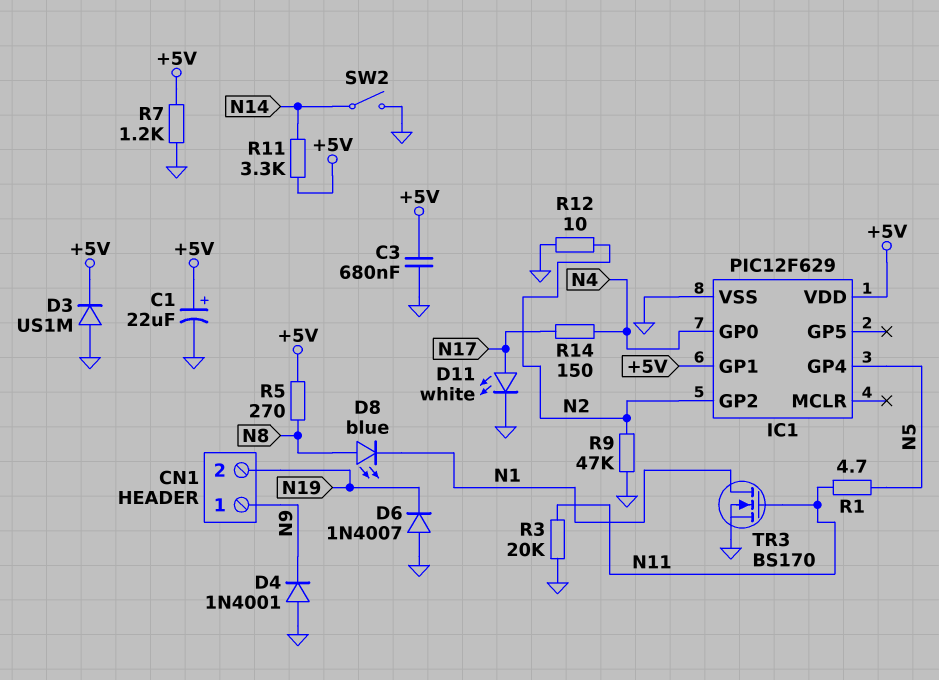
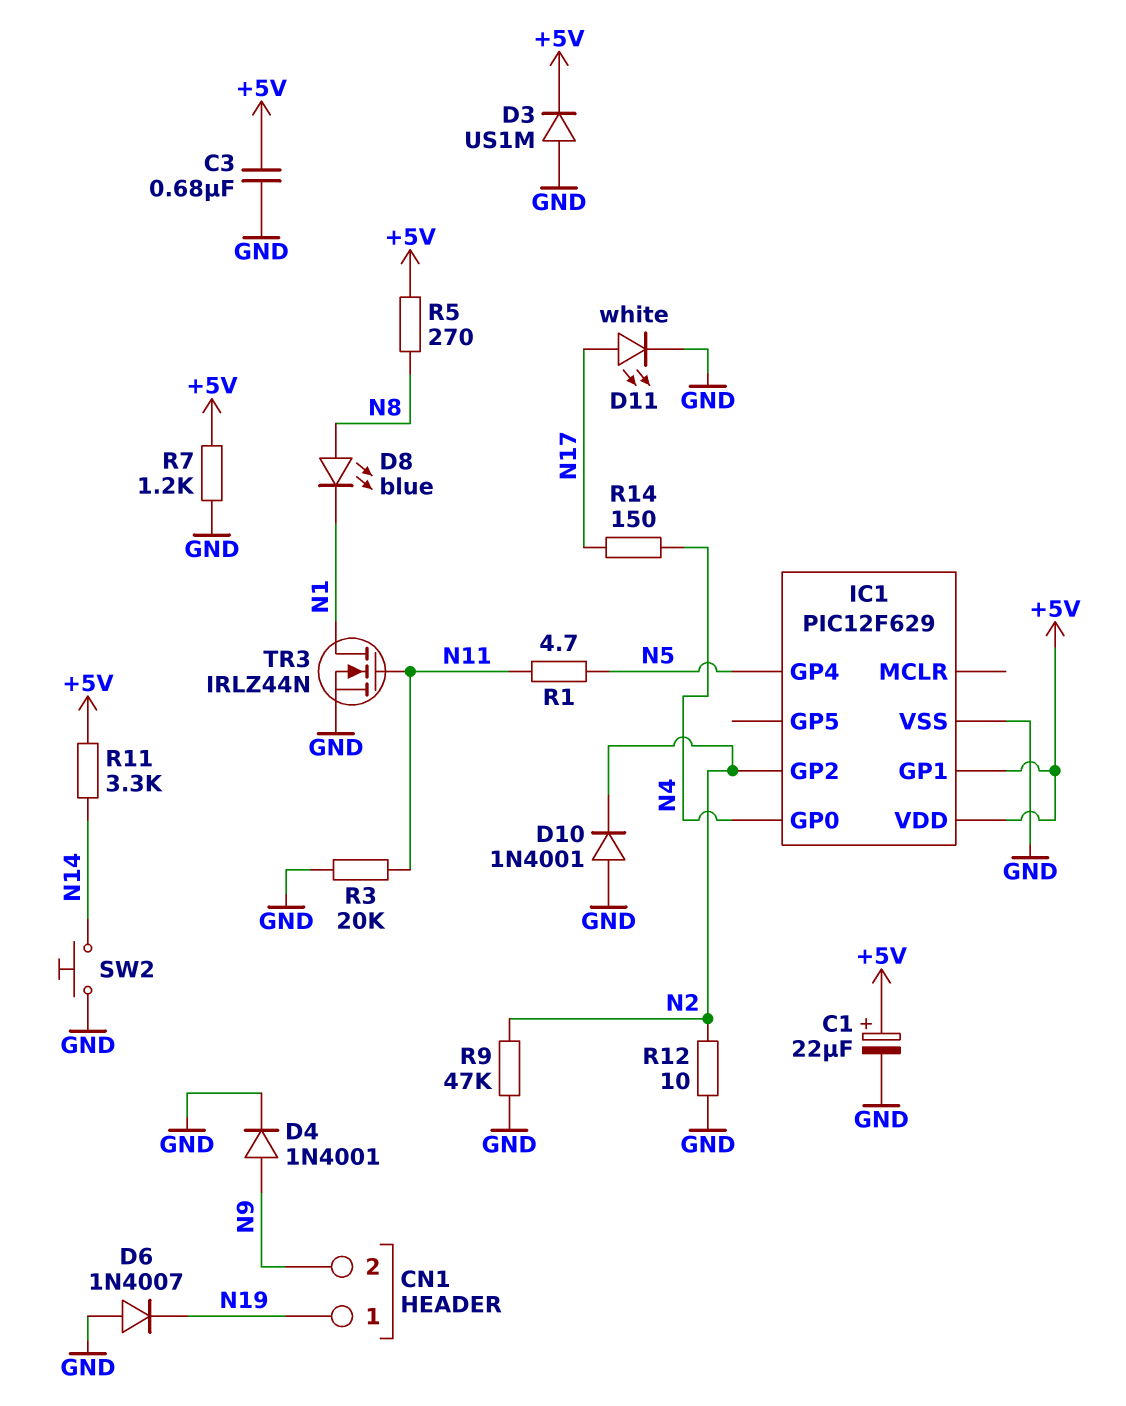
CN1 pin 1: N9 -> N19
CN1 pin 2: N19 -> N9
D4: diode 1N4001 (A GND, K N9) -> diode 1N4001 (A N9, K GND)
D10: none -> diode 1N4001 (A GND, K N2)
SW2: switch (GND, N14) -> button (GND, N14)
TR3: NMOS BS170 (G N11, D N1, S GND) -> NMOS IRLZ44N (G N11, D N1, S GND)

